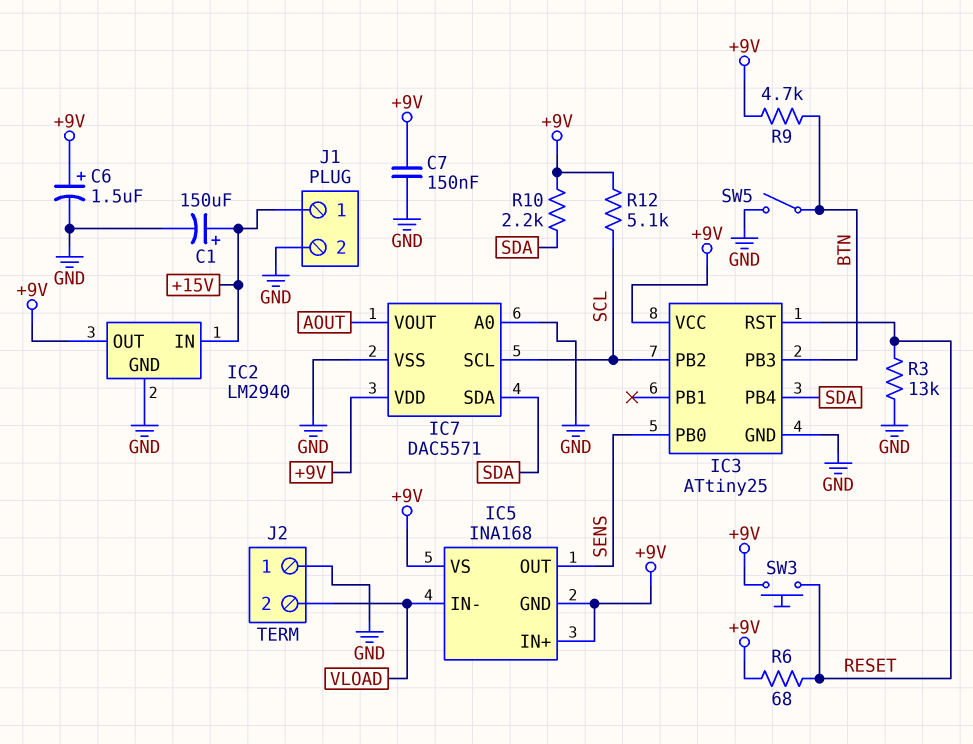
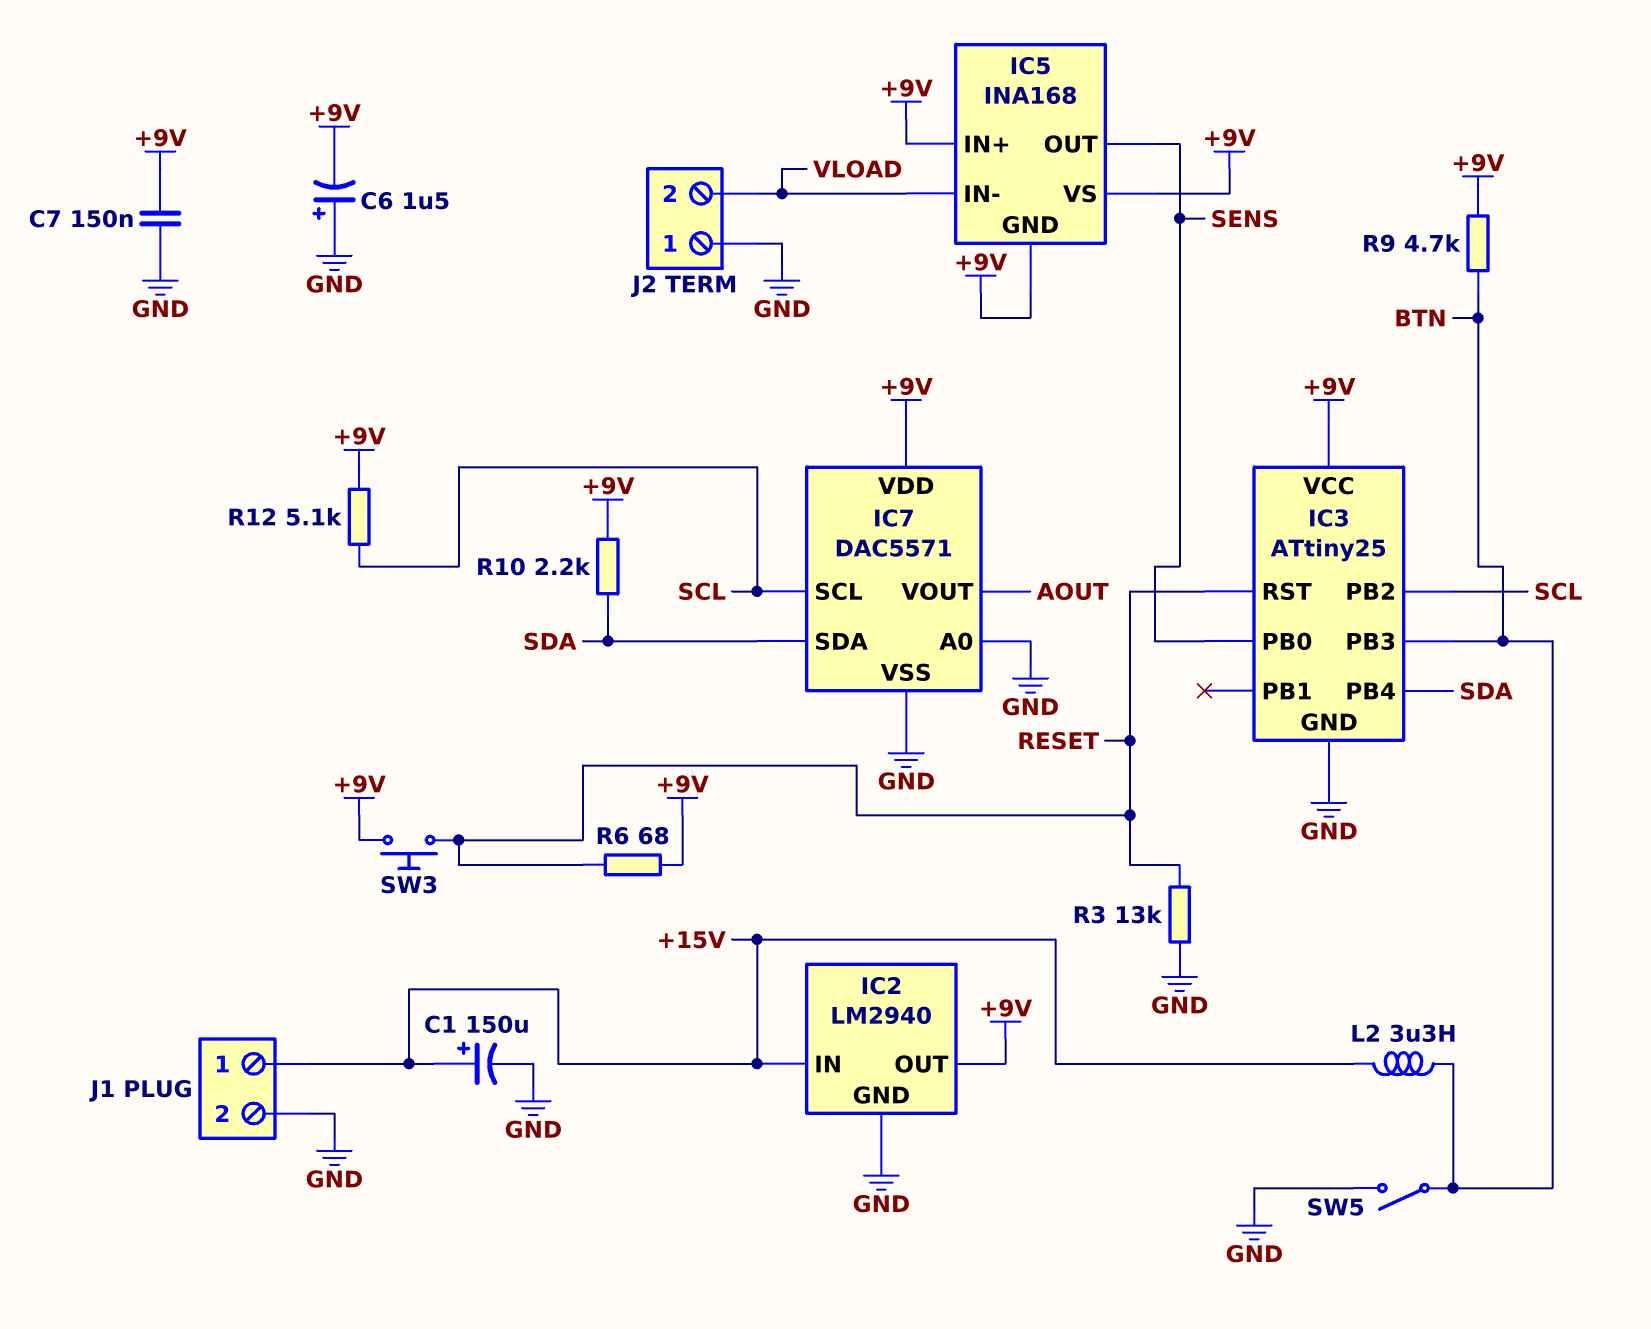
C6: 1.5uF (plus +9V, minus GND) -> 1.5uF (plus GND, minus +9V)
L2: none -> 3.3uH (+15V, BTN)

